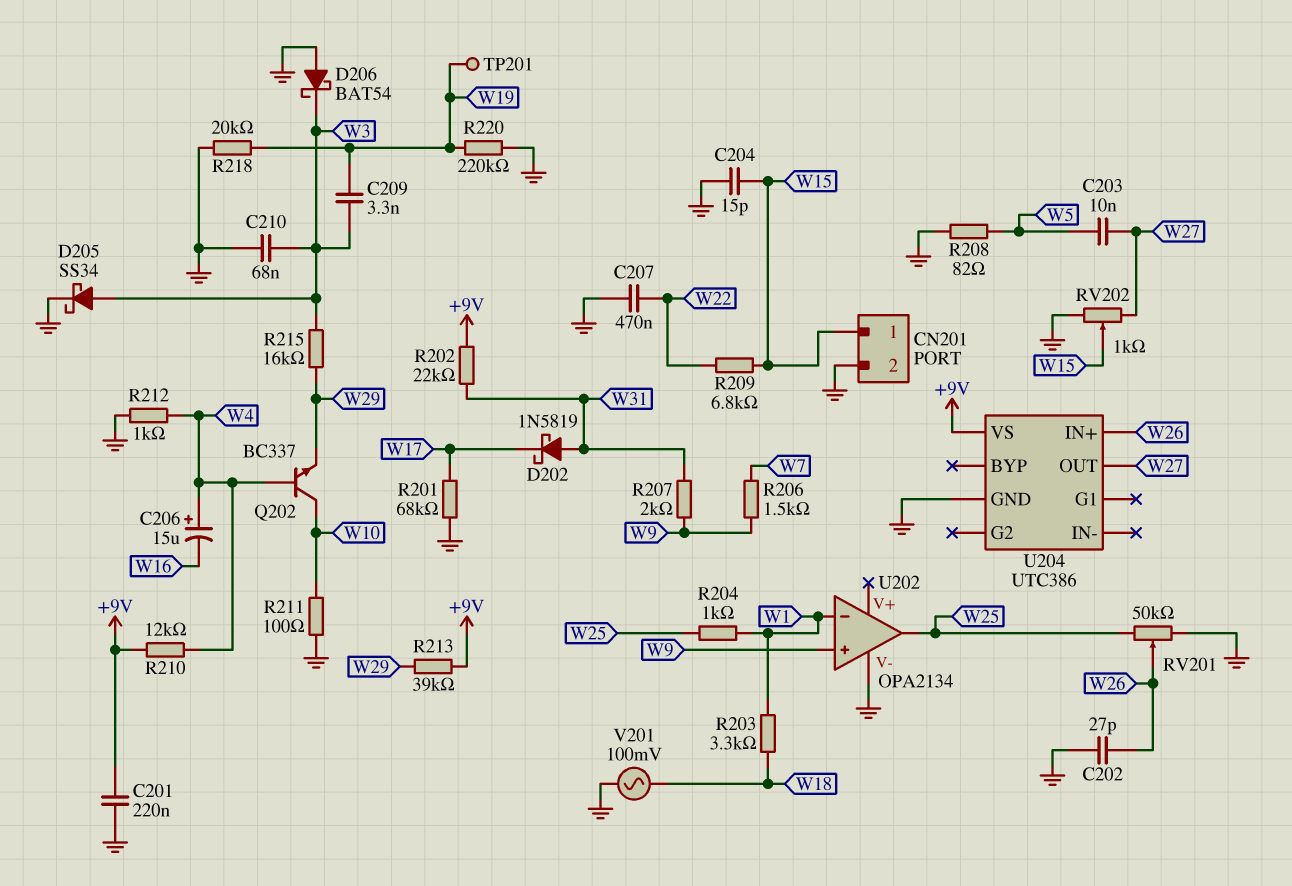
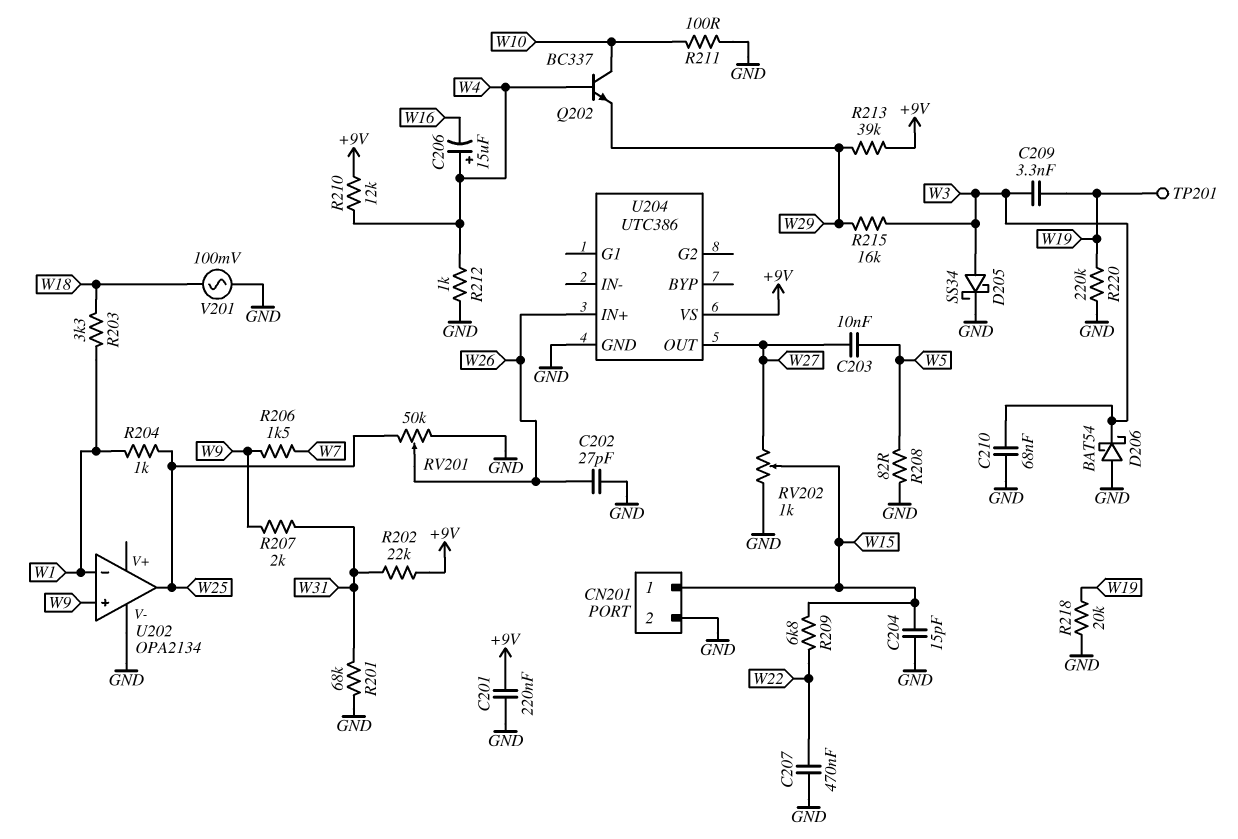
D202: schottky 1N5819 (A W31, K W17) -> none
R201: 68k (GND, W17) -> 68k (GND, W31)

